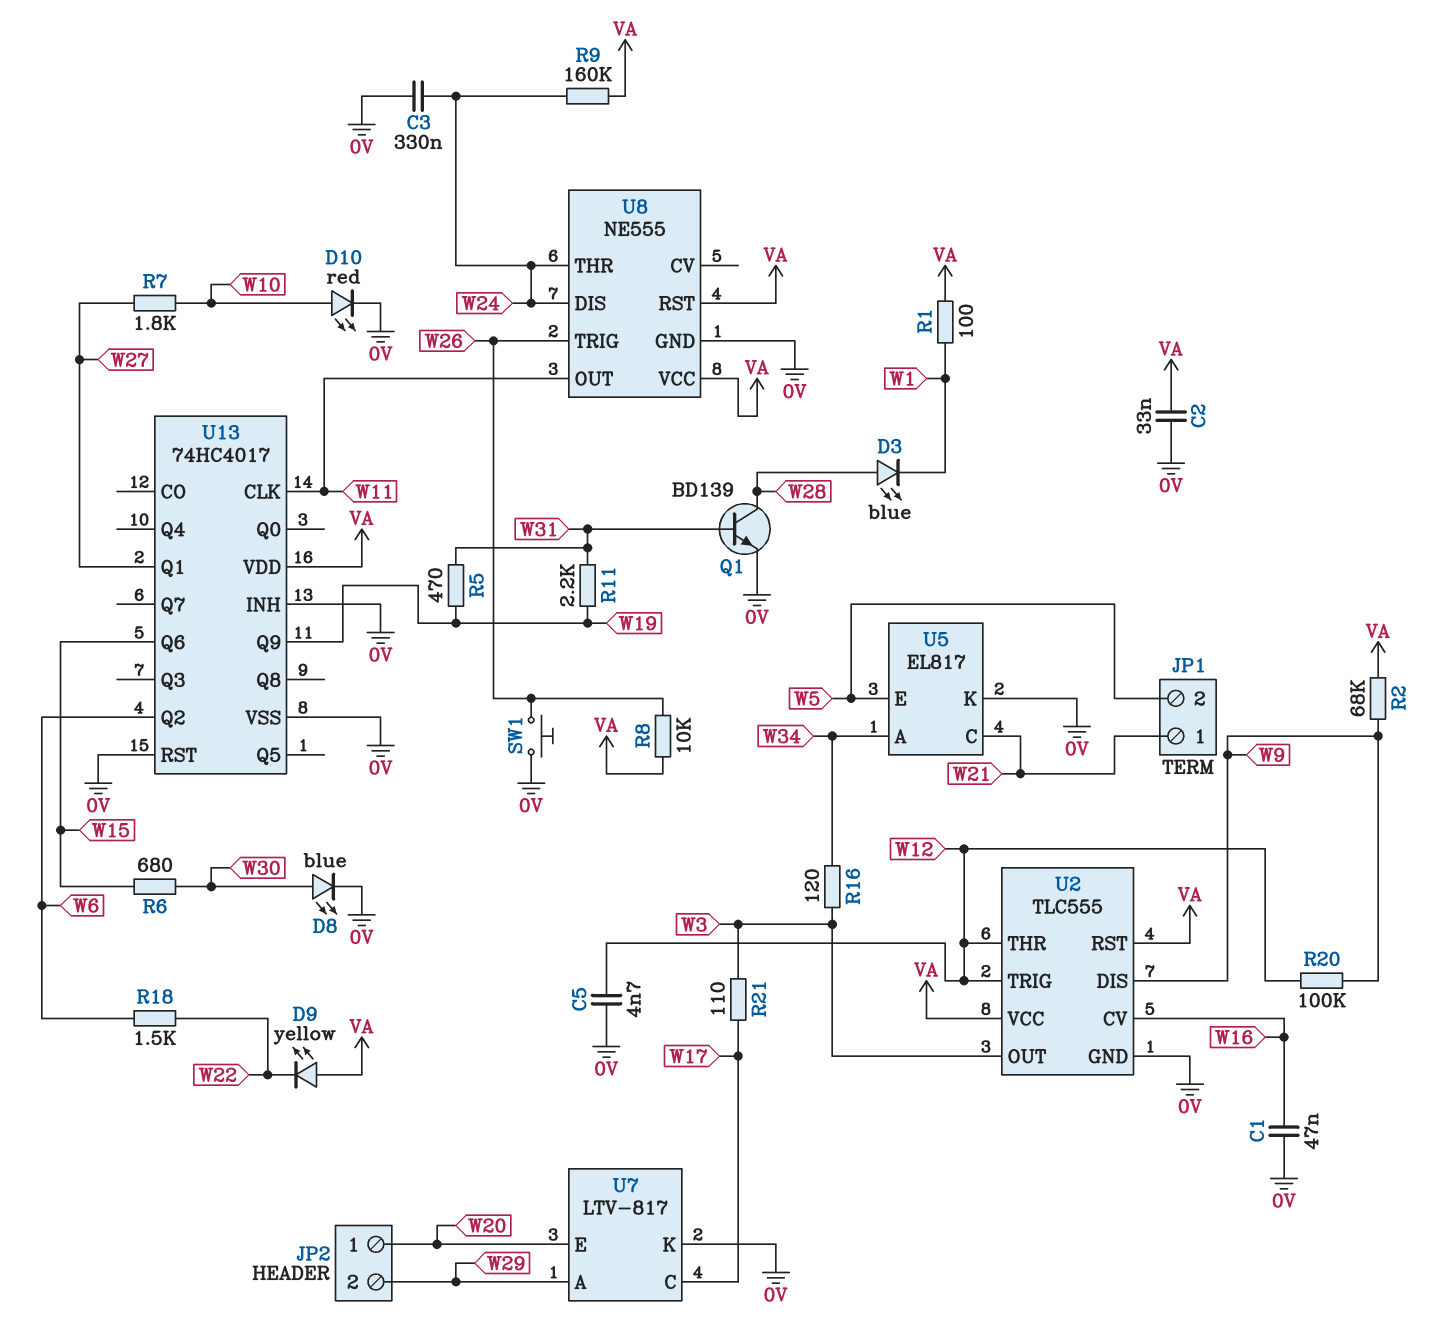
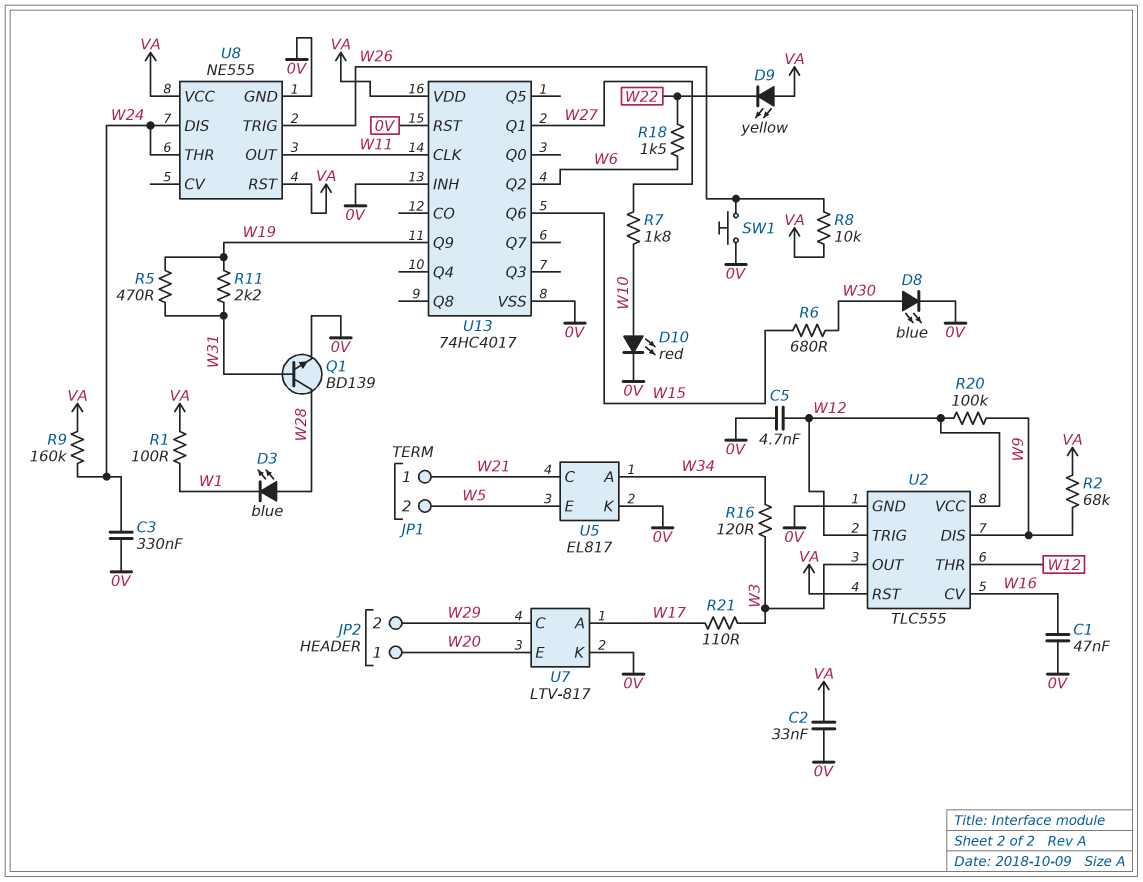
U2 pin VCC: VA -> W12
U7 pin A: W29 -> W17
U7 pin C: W17 -> W29

